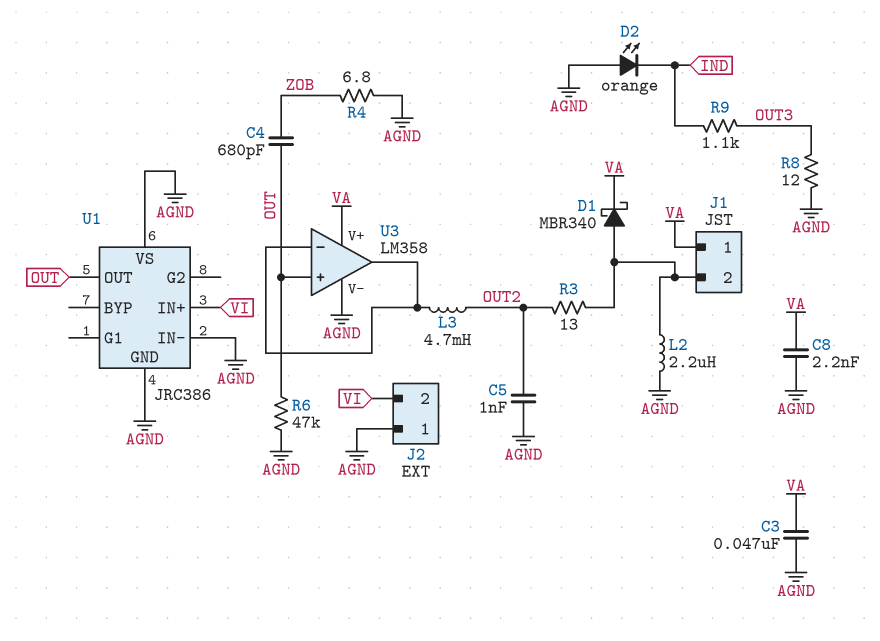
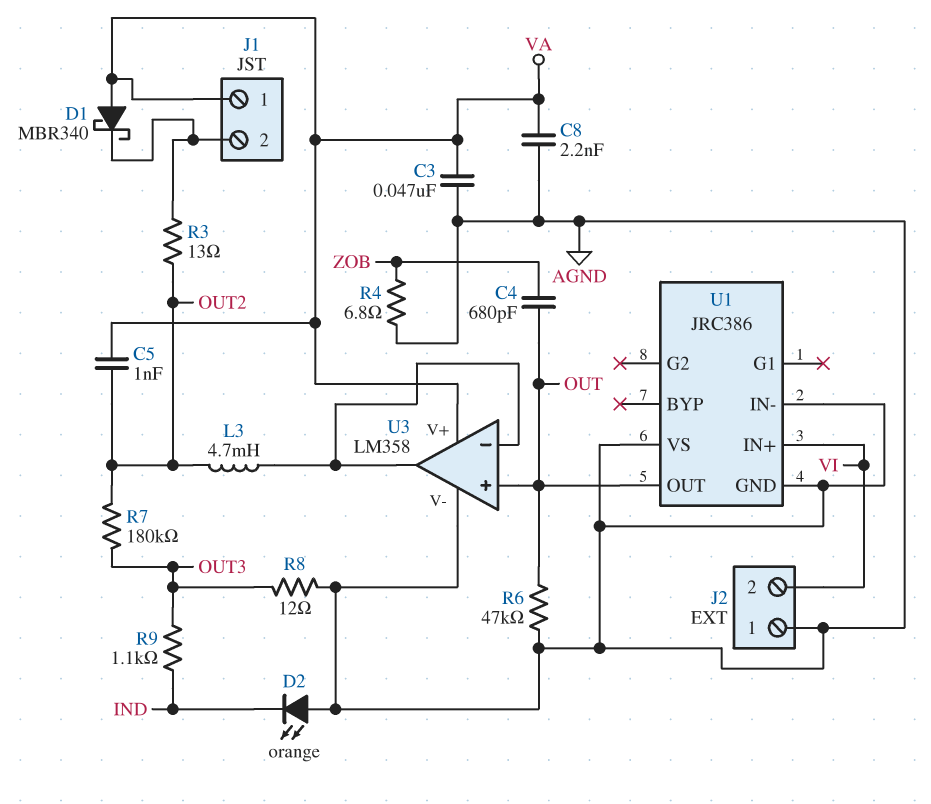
C5: 1nF (AGND, OUT2) -> 1nF (OUT2, VA)
D1: schottky MBR340 (A J1/2, K VA) -> schottky MBR340 (A VA, K J1/2)
L2: 2.2uH (AGND, J1/2) -> none
R7: none -> 180k (OUT2, OUT3)

